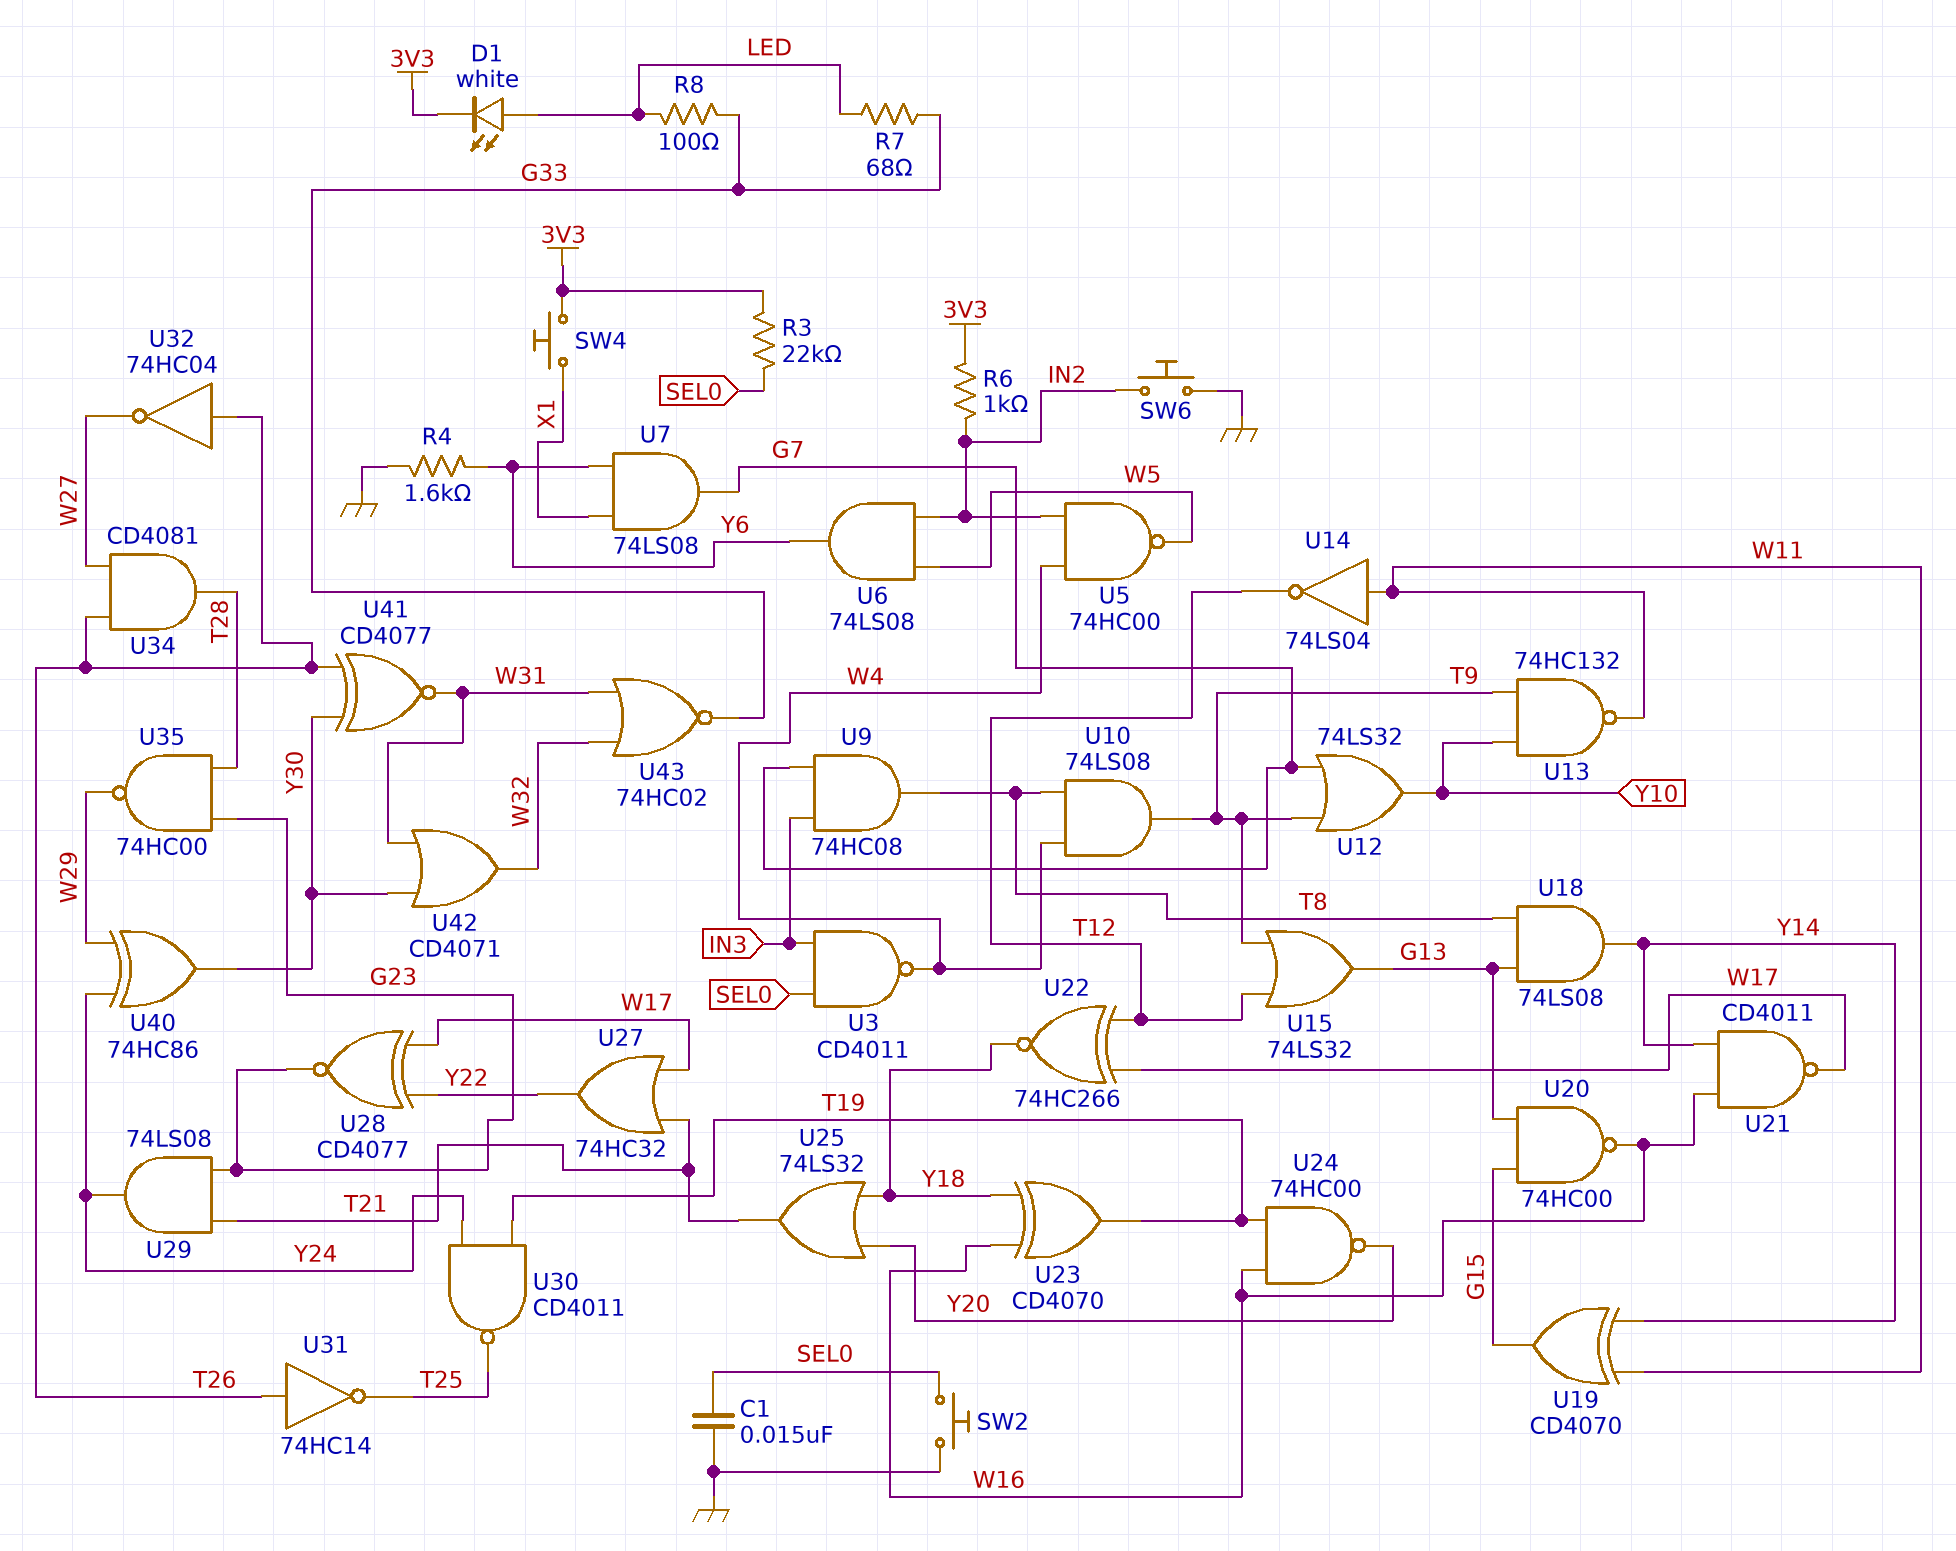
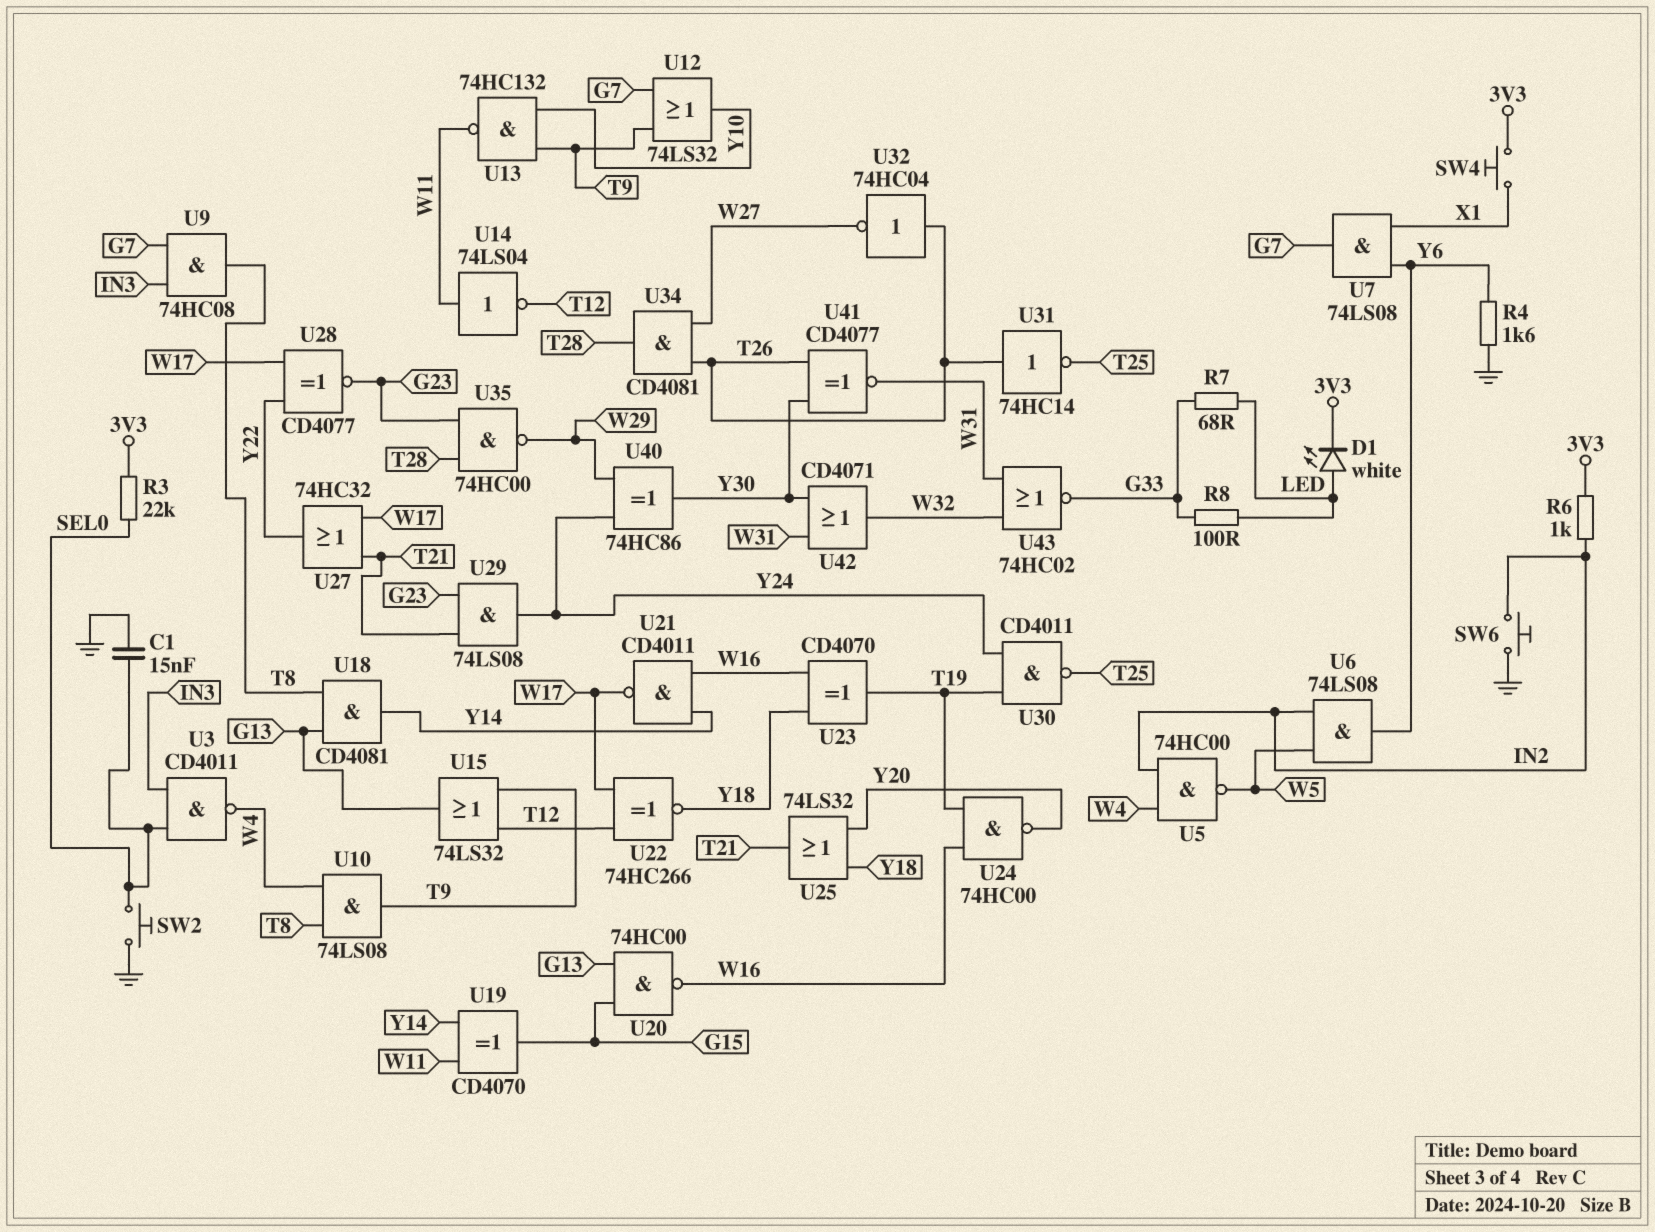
U18: AND 74LS08 (in G13, in T8, out Y14) -> AND CD4081 (in G13, in T8, out Y14)

